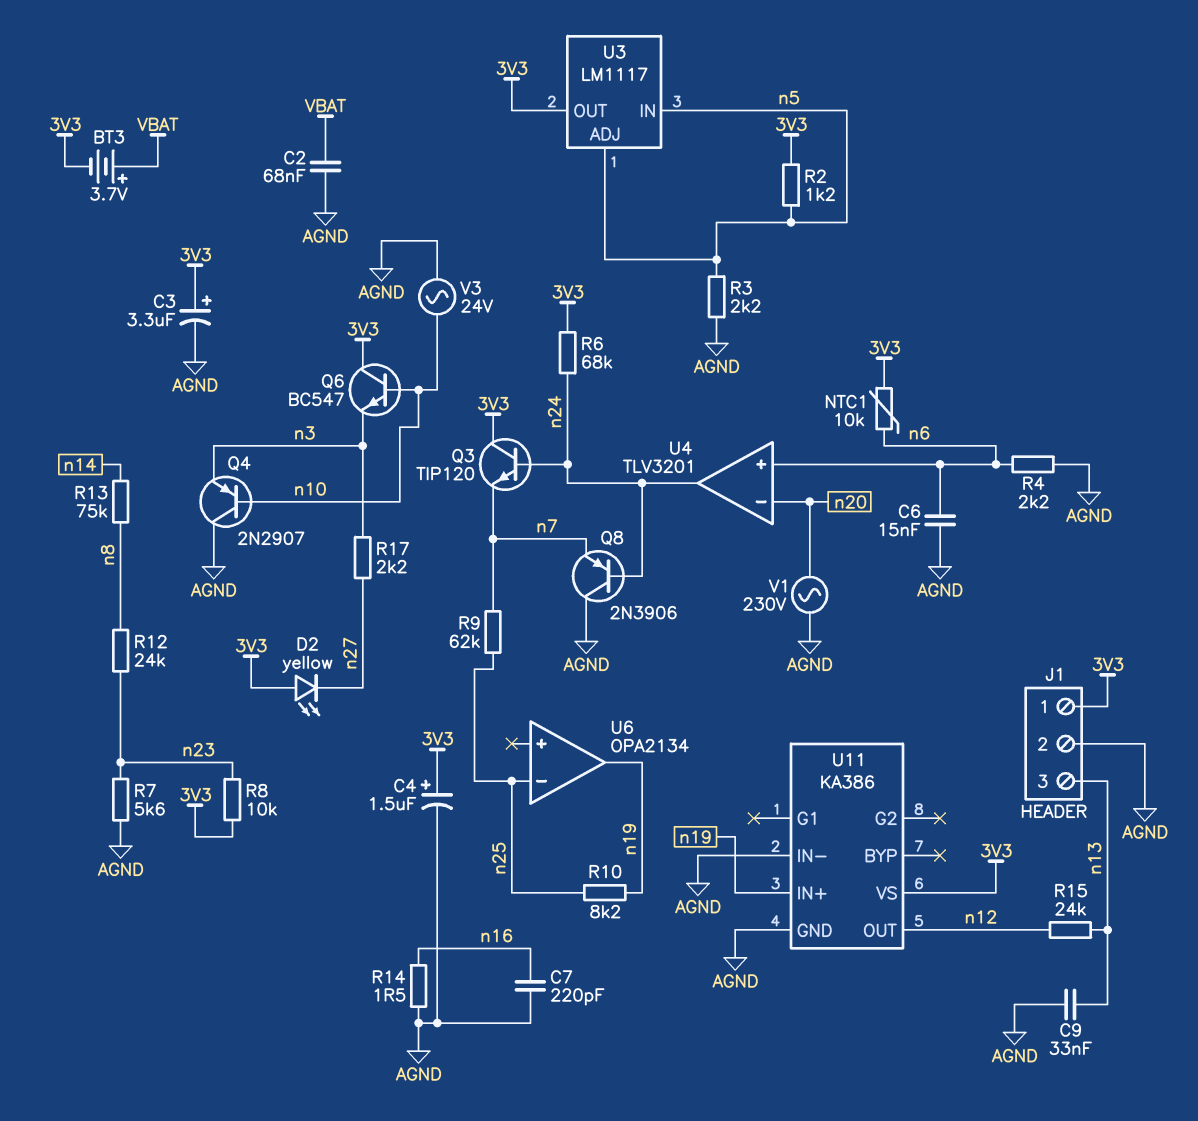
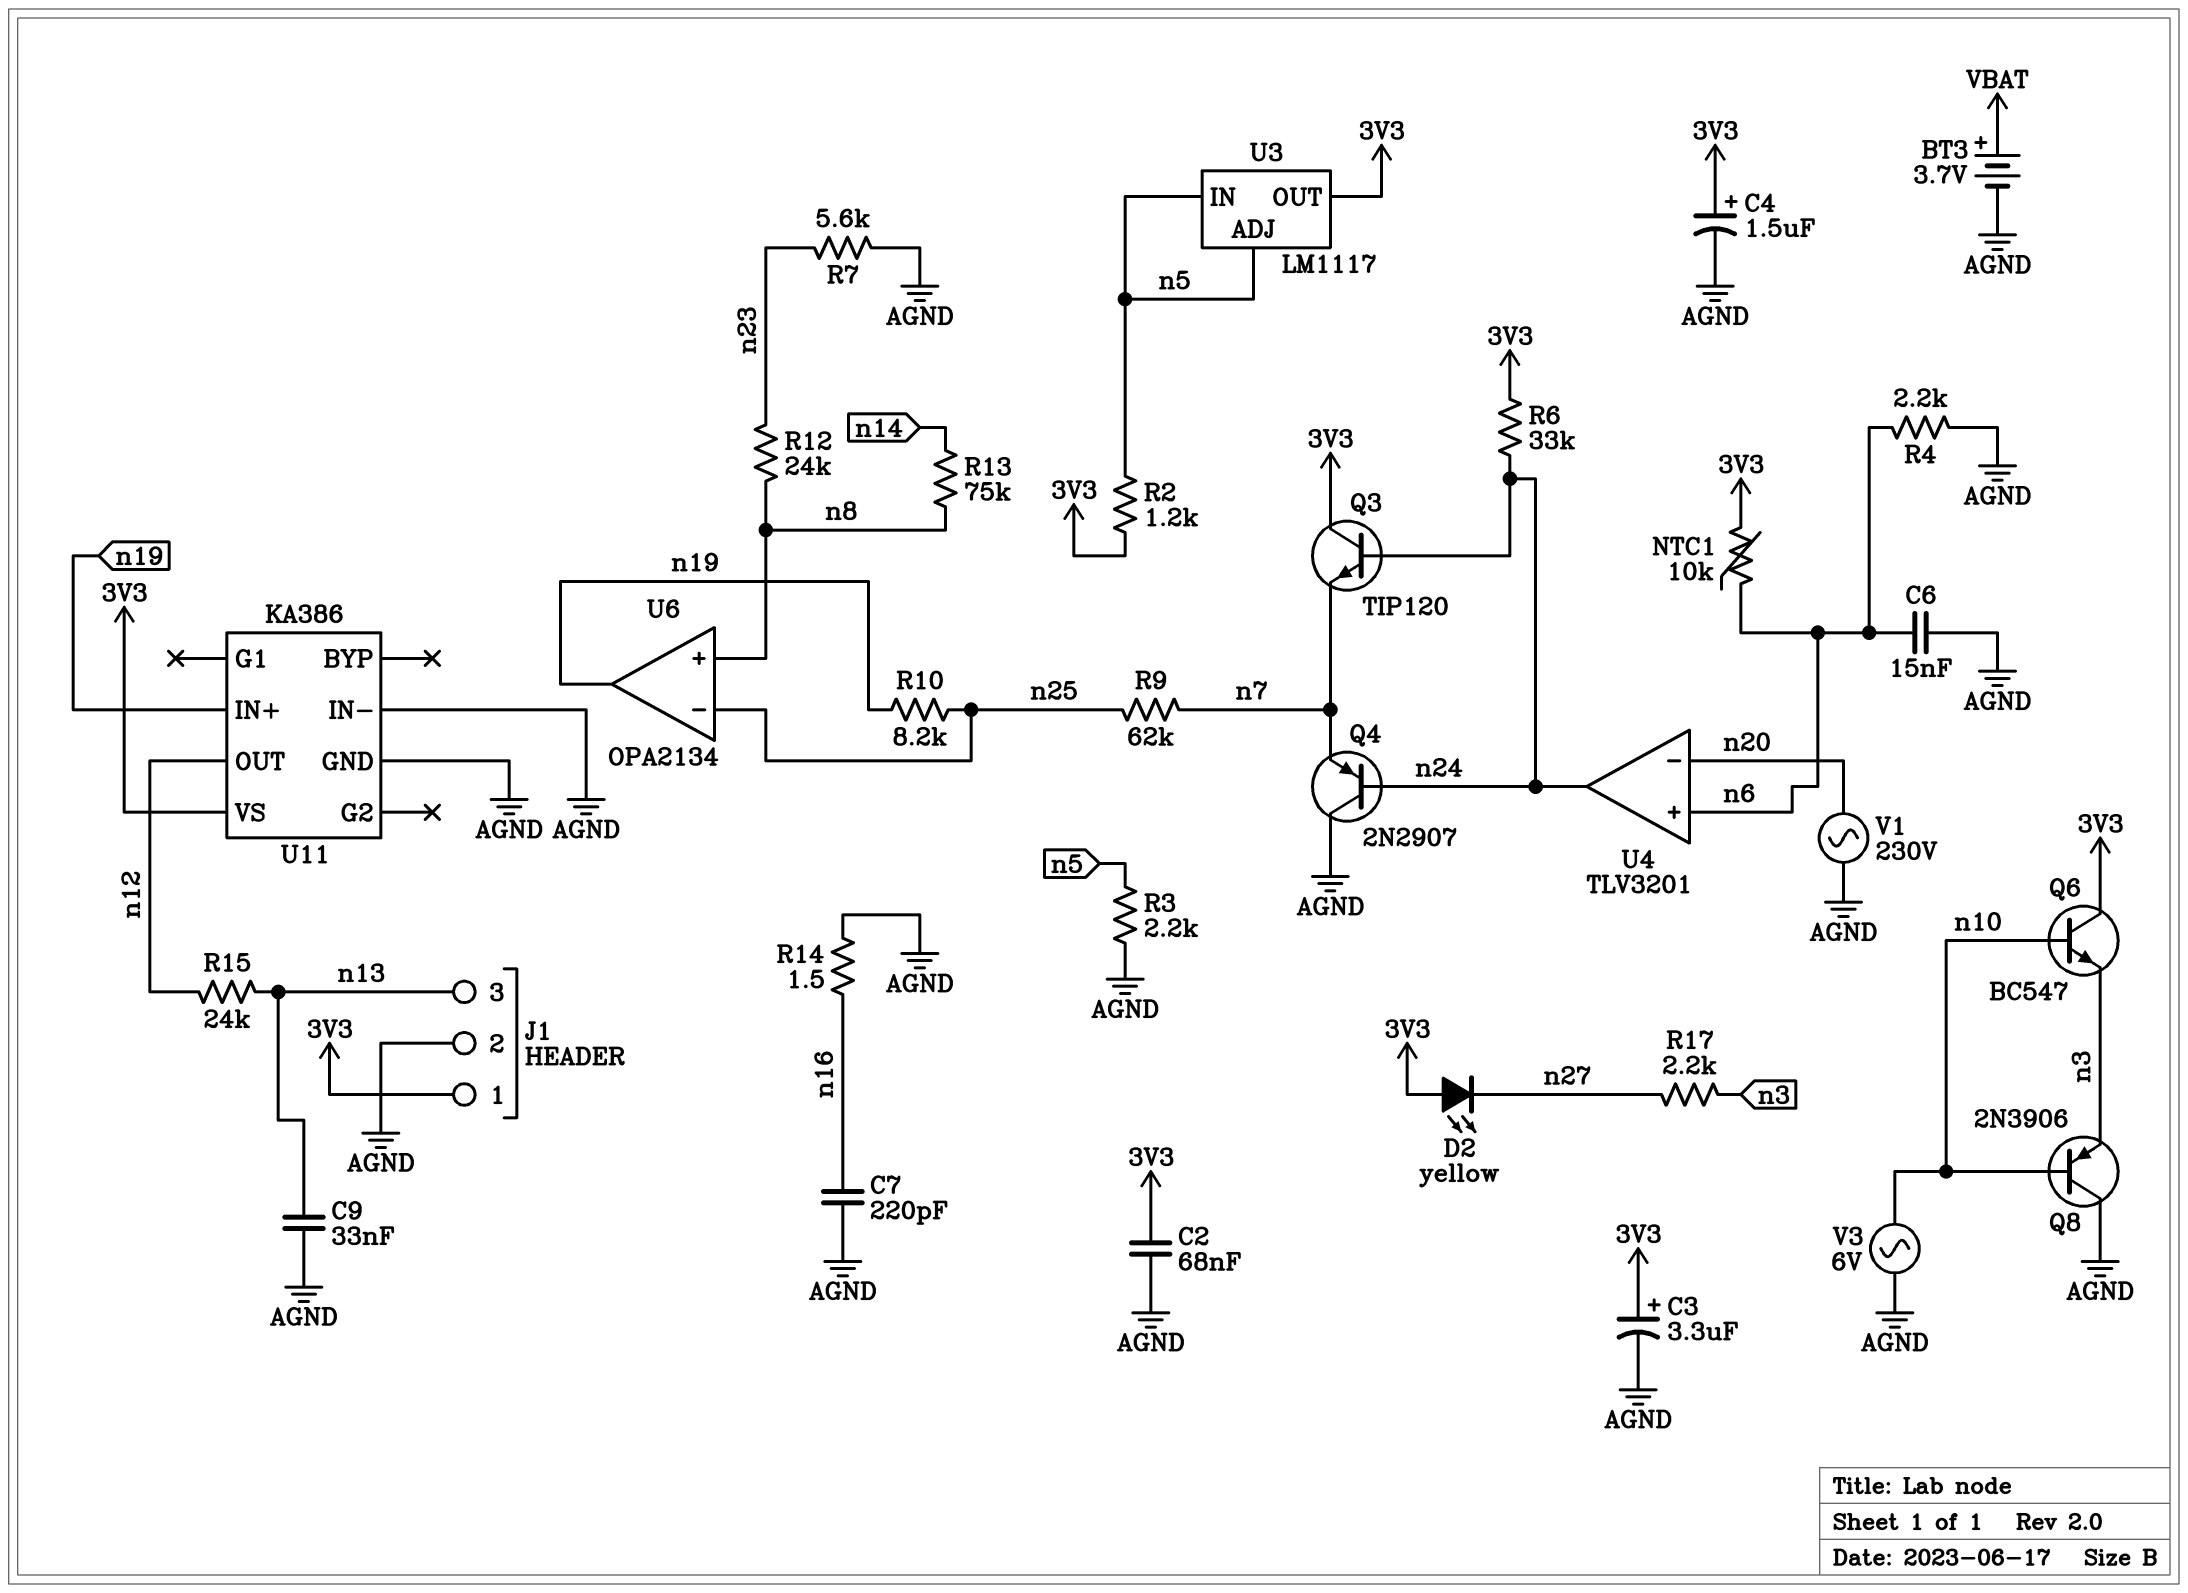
BT3: 3.7V (plus VBAT, minus 3V3) -> 3.7V (plus VBAT, minus AGND)
C2: 68nF (AGND, VBAT) -> 68nF (3V3, AGND)
Q4: PNP 2N2907 (B n10, C AGND, E n3) -> PNP 2N2907 (B n24, C AGND, E n7)
Q8: PNP 2N3906 (B n24, C AGND, E n7) -> PNP 2N3906 (B n10, C AGND, E n3)
R6: 68k (3V3, n24) -> 33k (3V3, n24)
R8: 10k (3V3, n23) -> none
U6 pin in+: none -> n8
V3: AC 24V (AGND, n10) -> AC 6V (AGND, n10)

